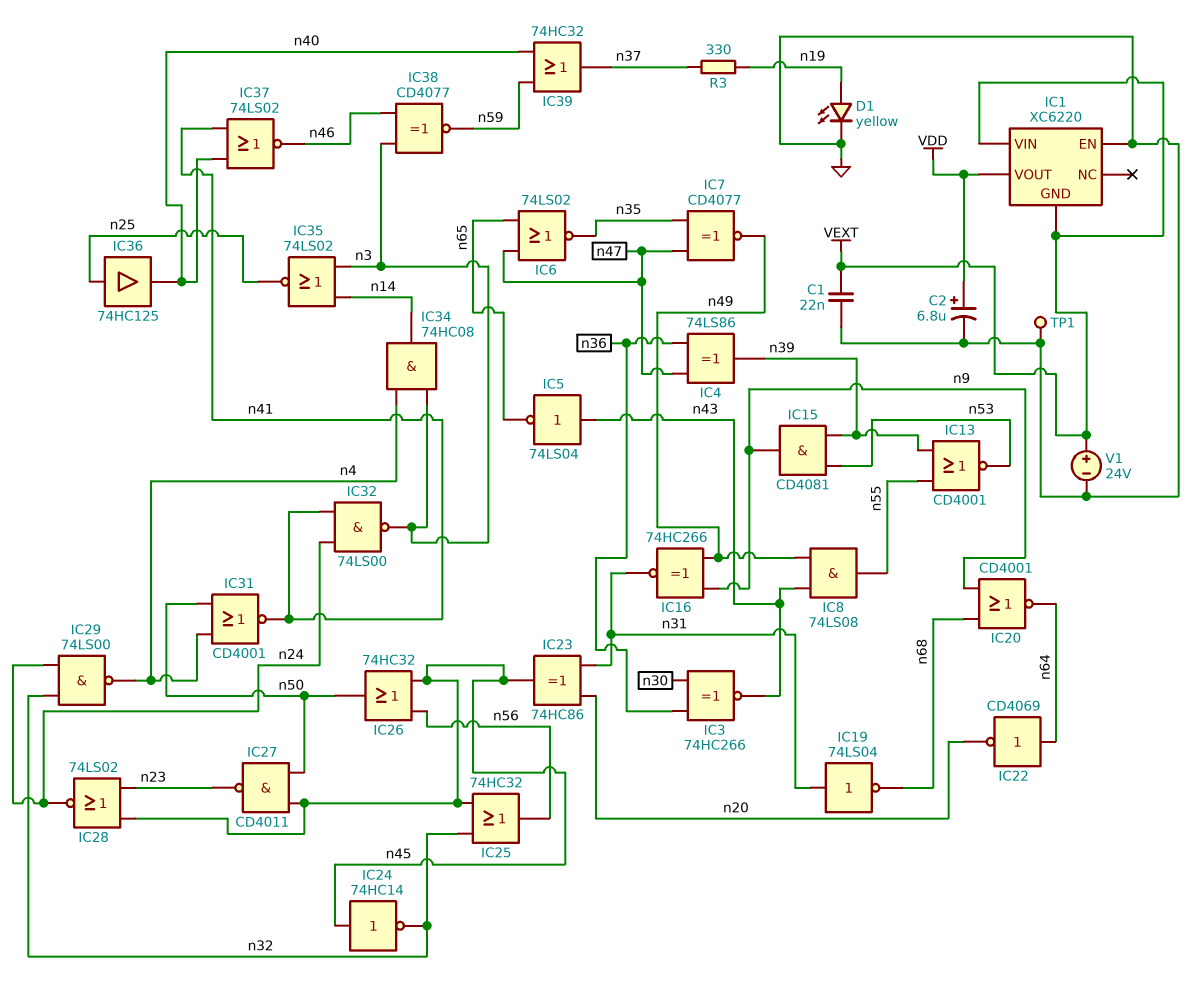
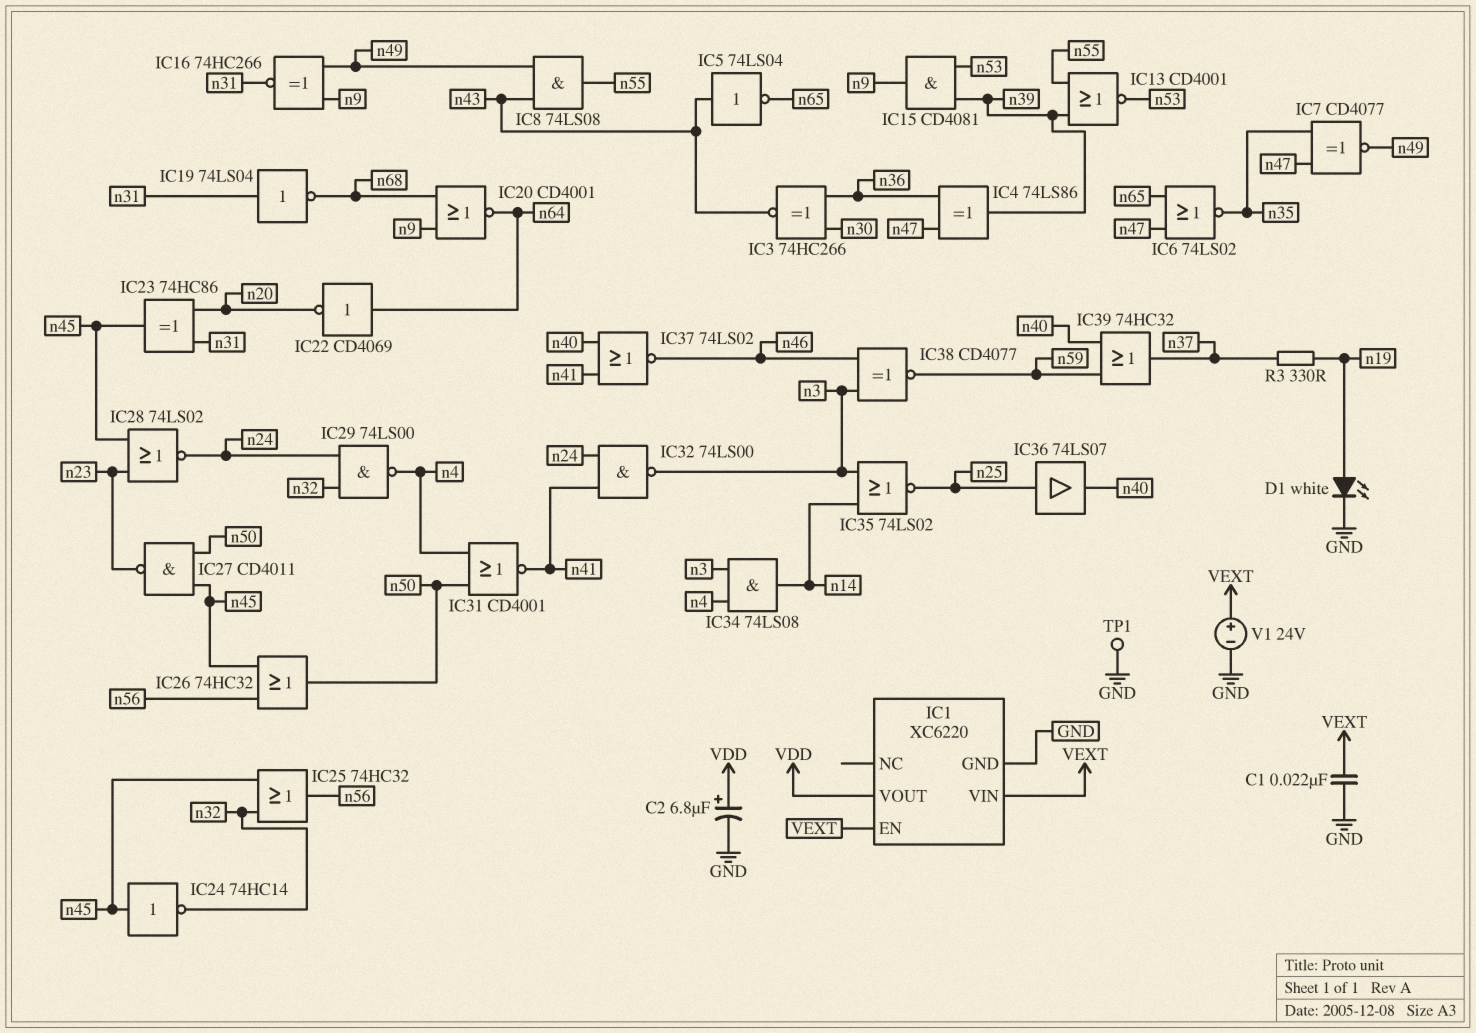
D1: LED yellow (A n19, K GND) -> LED white (A n19, K GND)
IC1 pin EN: GND -> VEXT
IC1 pin GND: VEXT -> GND
IC34: AND 74HC08 (in n3, in n4, out n14) -> AND 74LS08 (in n3, in n4, out n14)
IC36: buffer 74HC125 (in n25, out n40) -> buffer 74LS07 (in n25, out n40)

